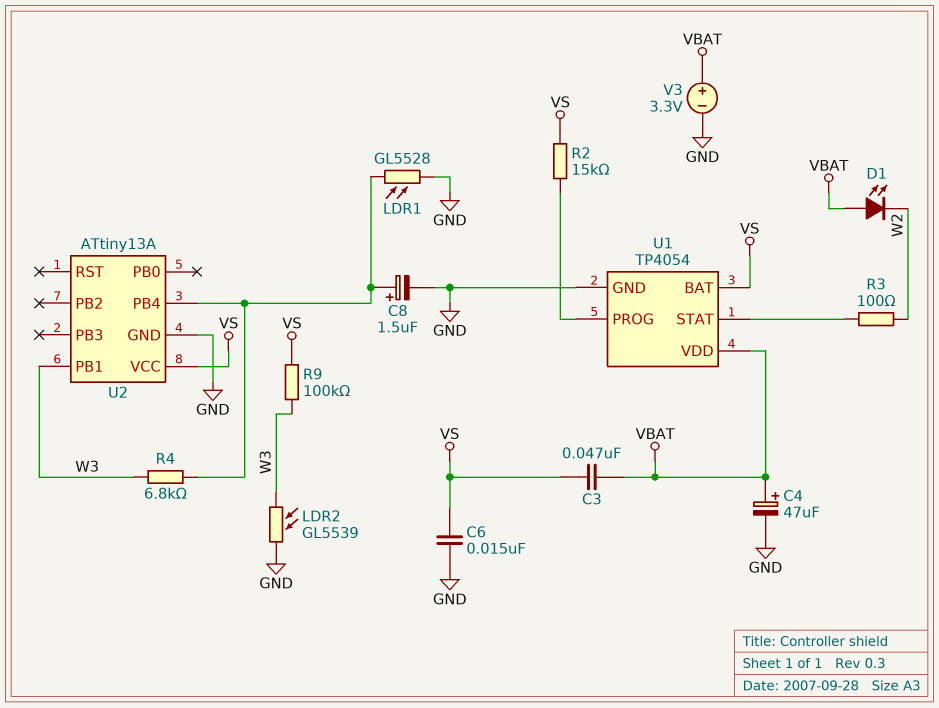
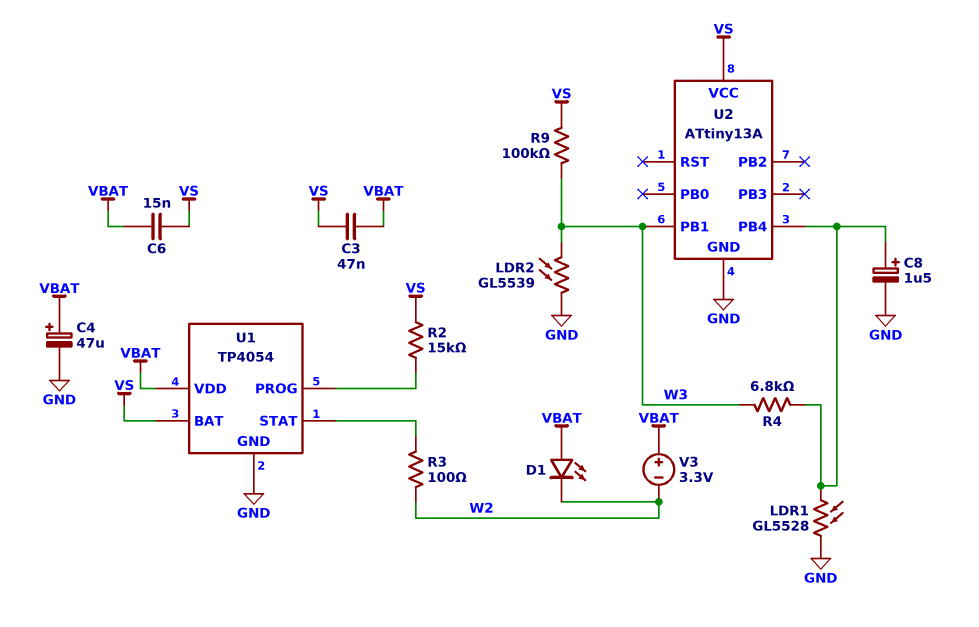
C6: 15nF (GND, VS) -> 15nF (VBAT, VS)
V3: 3.3V (plus VBAT, minus GND) -> 3.3V (plus VBAT, minus W2)

